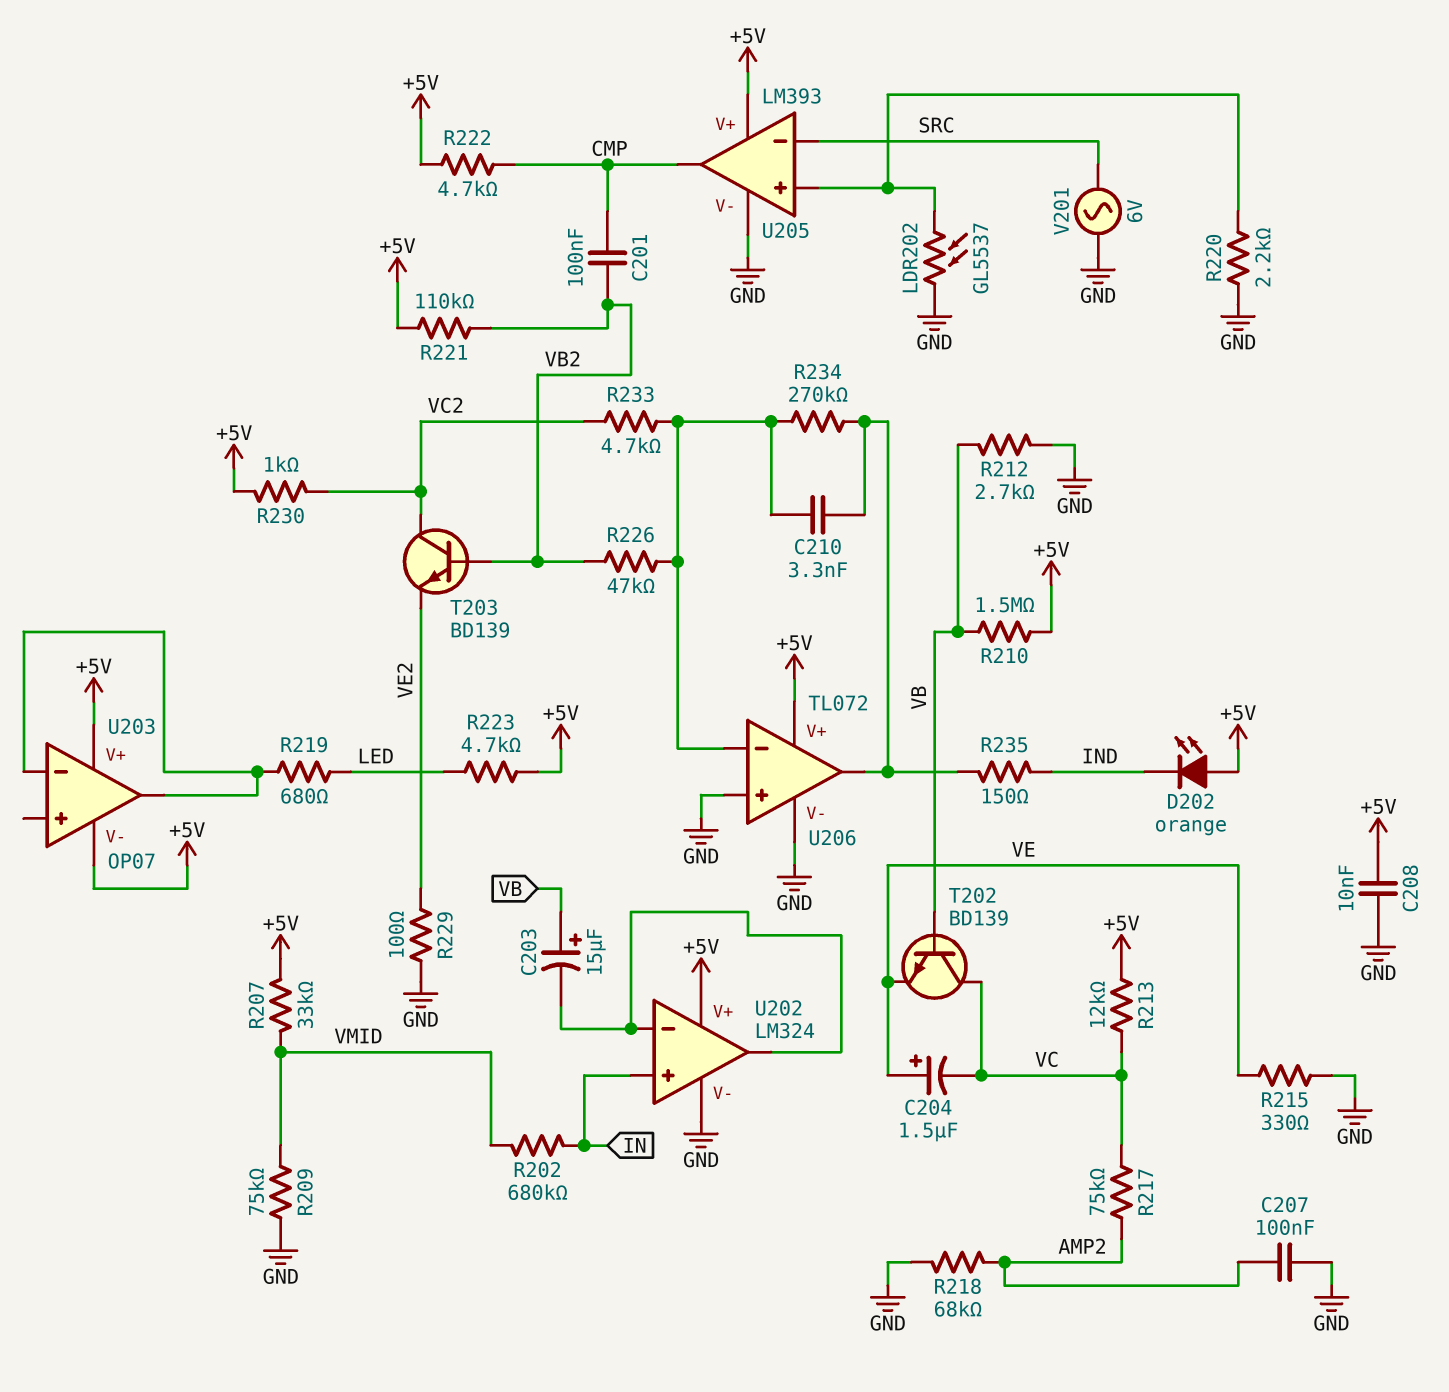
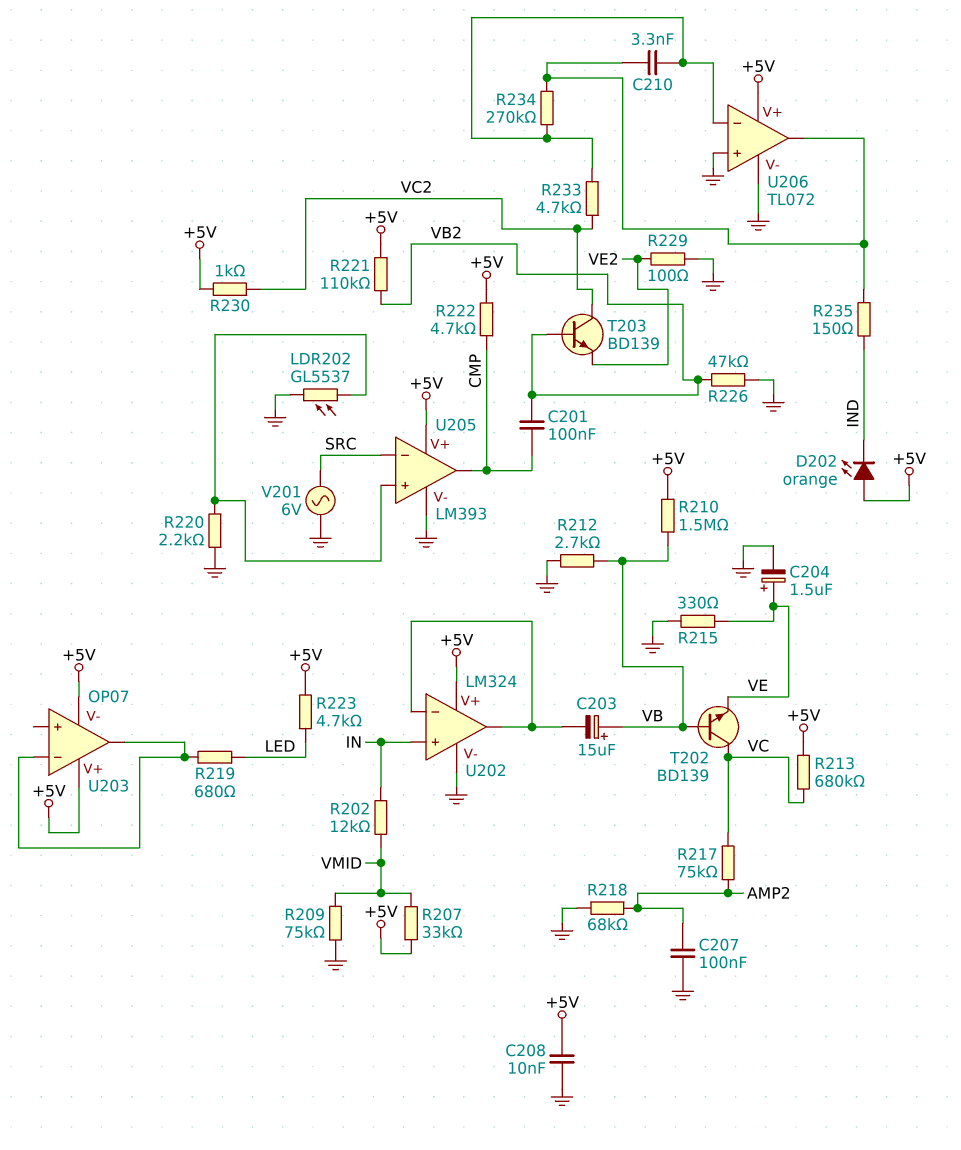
C204: 1.5uF (plus VE, minus VC) -> 1.5uF (plus VE, minus GND)
R202: 680k (IN, VMID) -> 12k (IN, VMID)
R213: 12k (+5V, VC) -> 680k (+5V, VC)
R226: 47k (U206/in-, VB2) -> 47k (GND, VB2)

